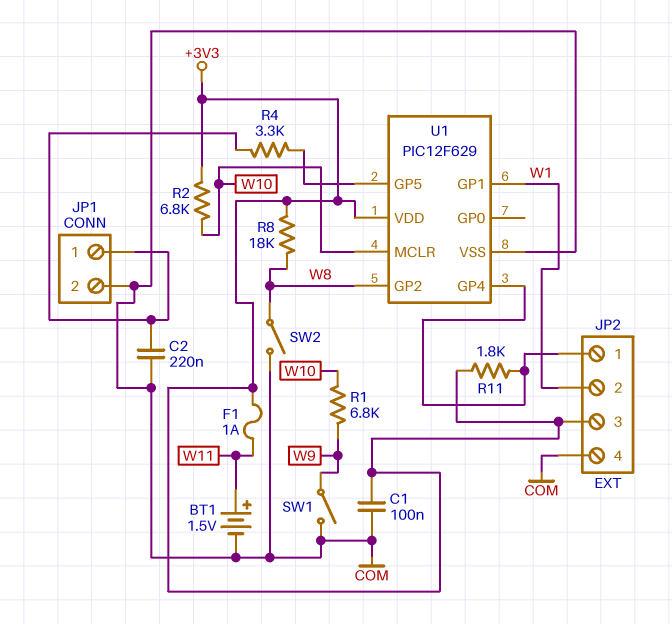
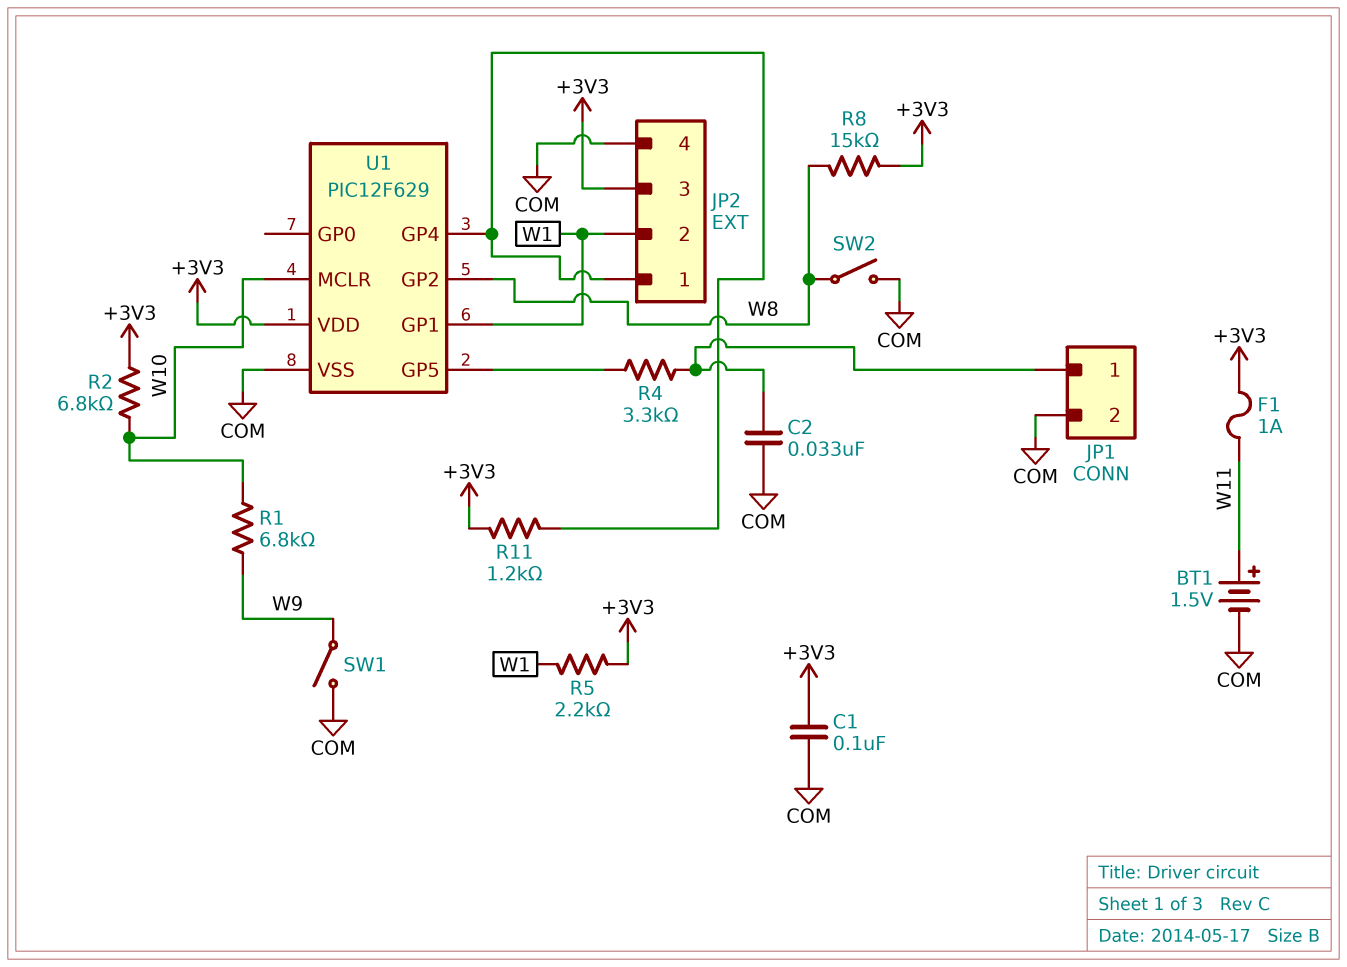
C2: 220nF (COM, JP1/1) -> 33nF (COM, JP1/1)
R5: none -> 2.2k (+3V3, W1)
R8: 18k (+3V3, W8) -> 15k (+3V3, W8)
R11: 1.8k (+3V3, JP2/1) -> 1.2k (+3V3, JP2/1)

